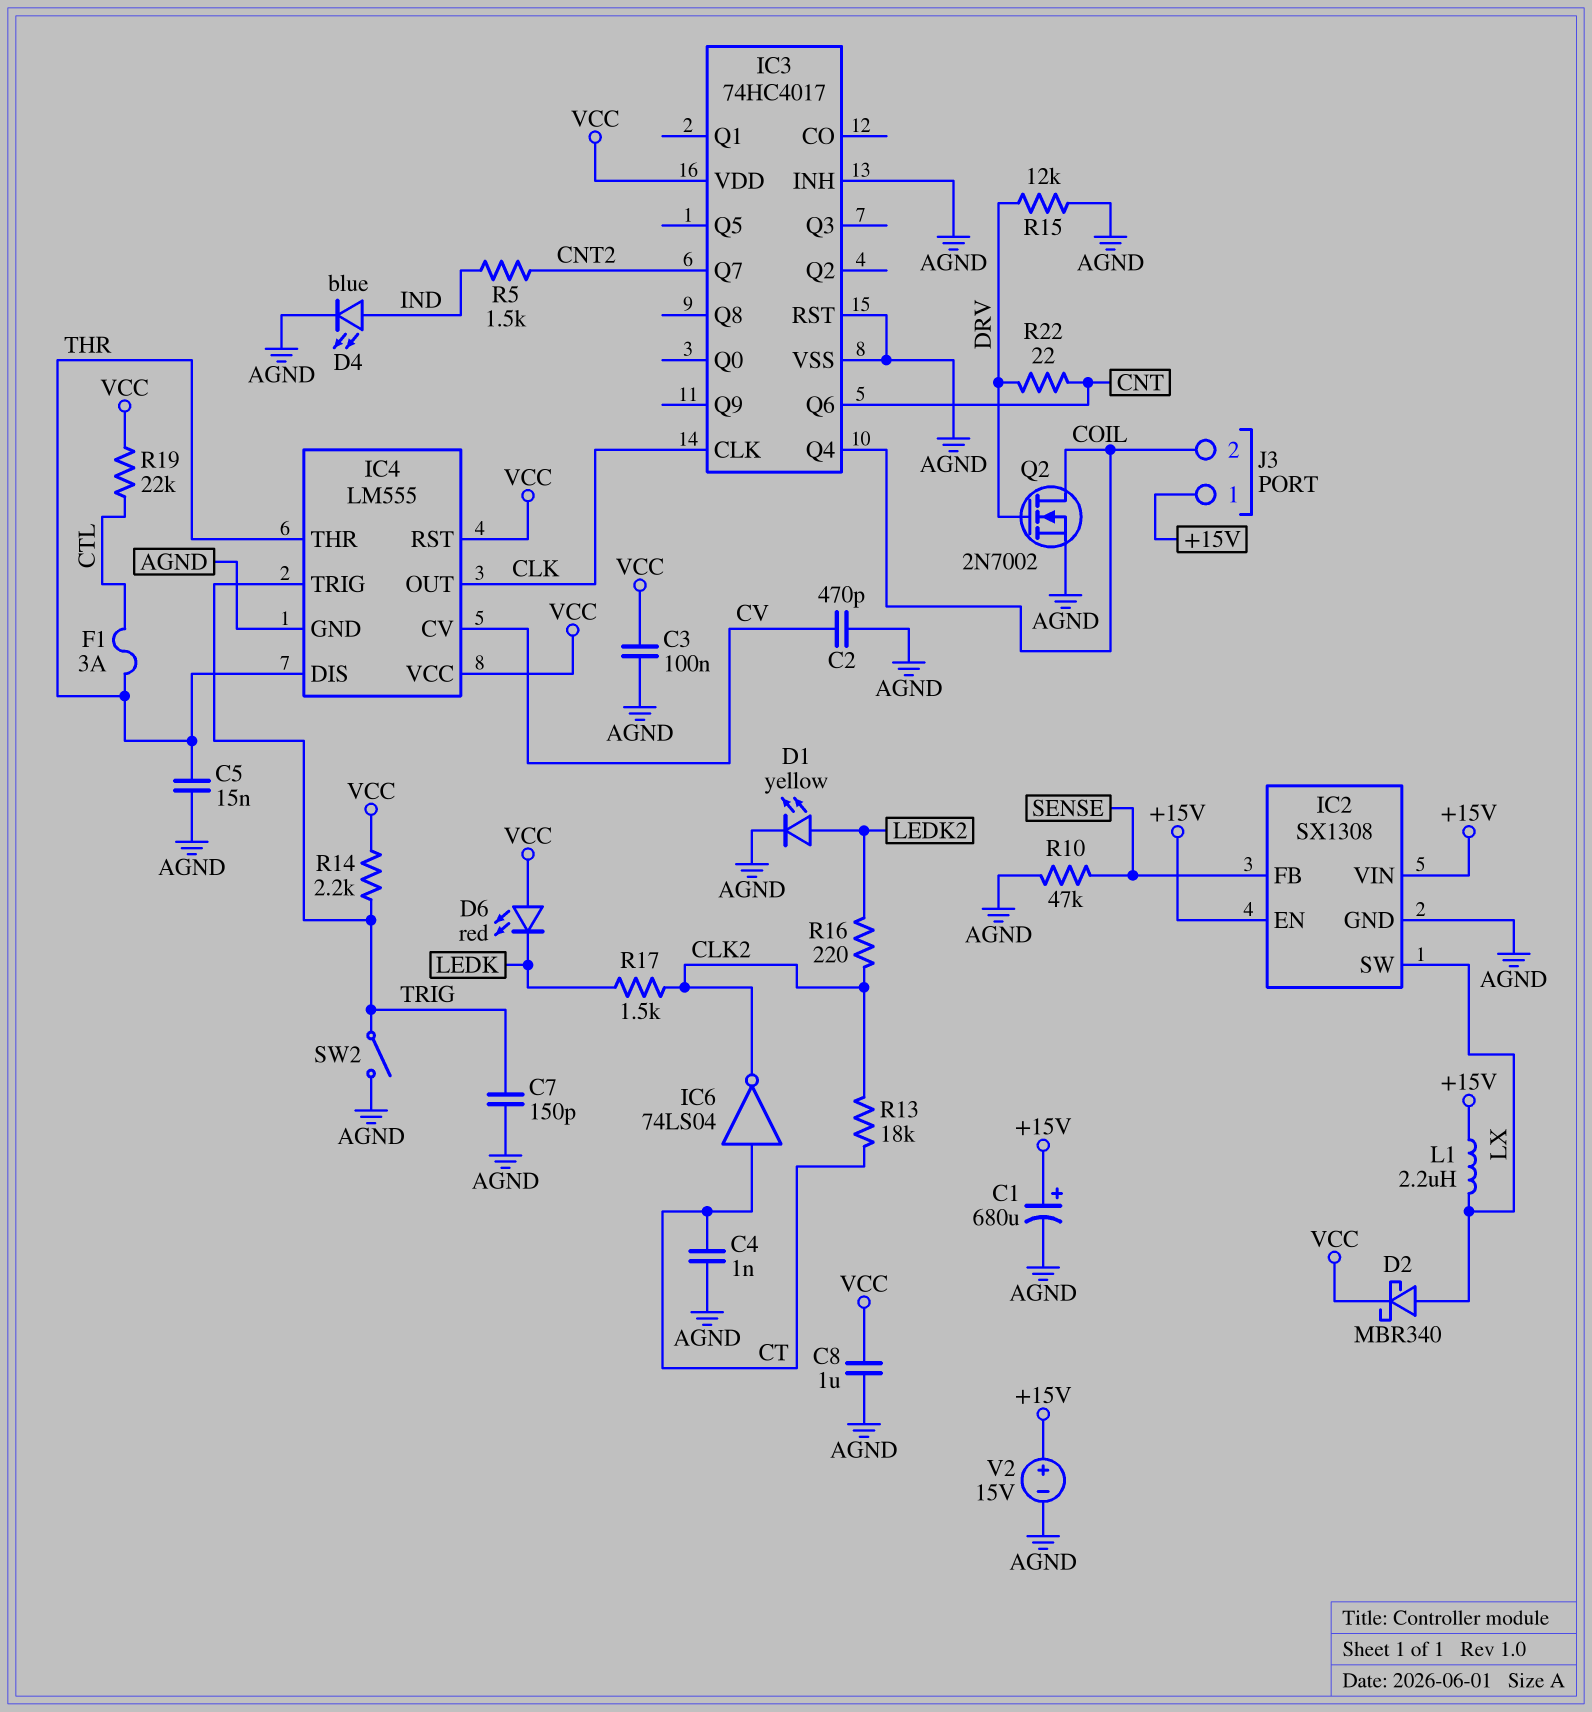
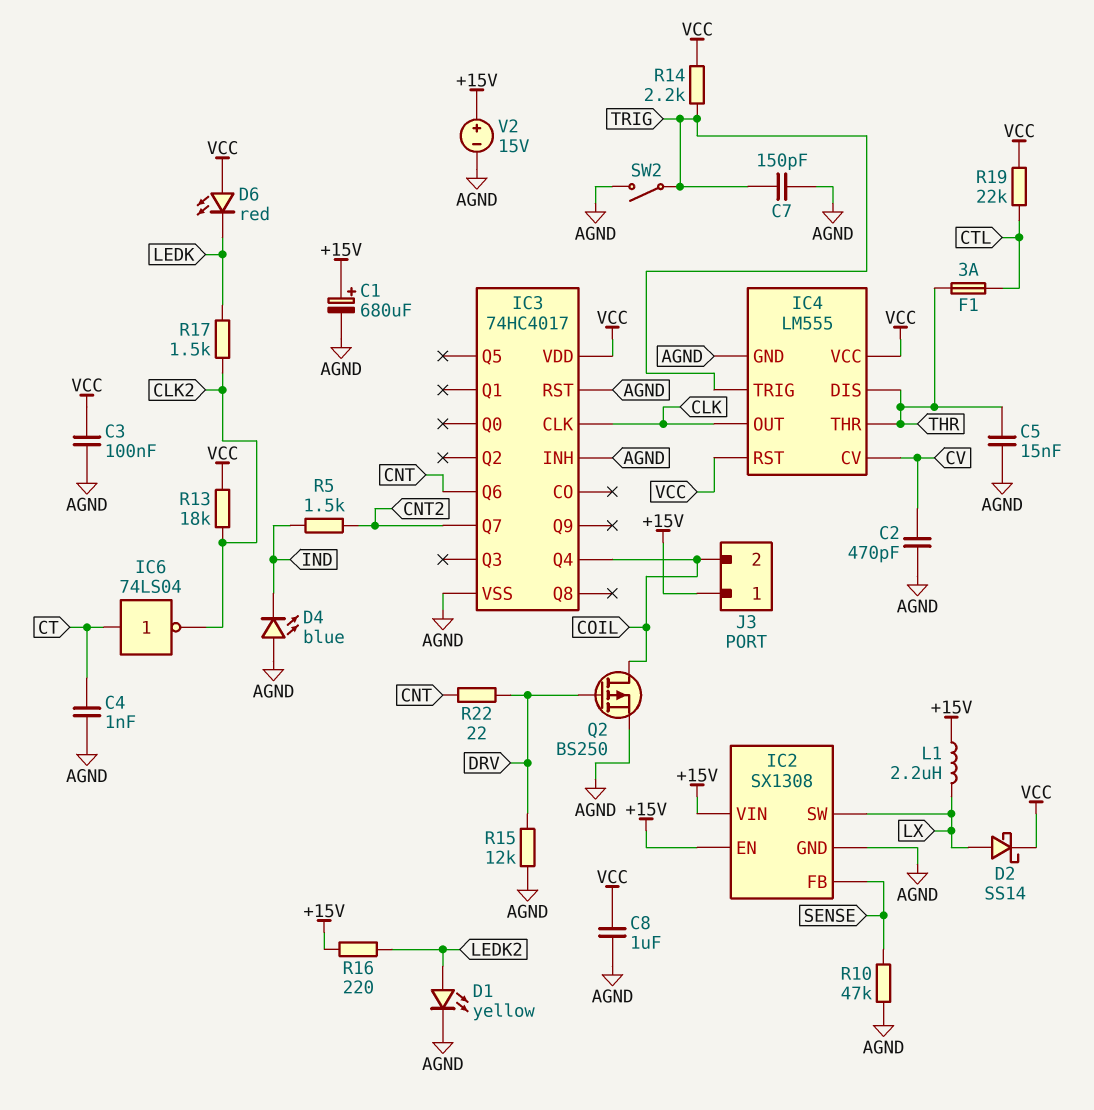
D2: schottky MBR340 (A LX, K VCC) -> schottky SS14 (A LX, K VCC)
D4: LED blue (A IND, K AGND) -> LED blue (A AGND, K IND)
Q2: NMOS 2N7002 (G DRV, D COIL, S AGND) -> PMOS BS250 (G DRV, D COIL, S AGND)
R13: 18k (CLK2, CT) -> 18k (CLK2, VCC)
R16: 220 (CLK2, LEDK2) -> 220 (+15V, LEDK2)

